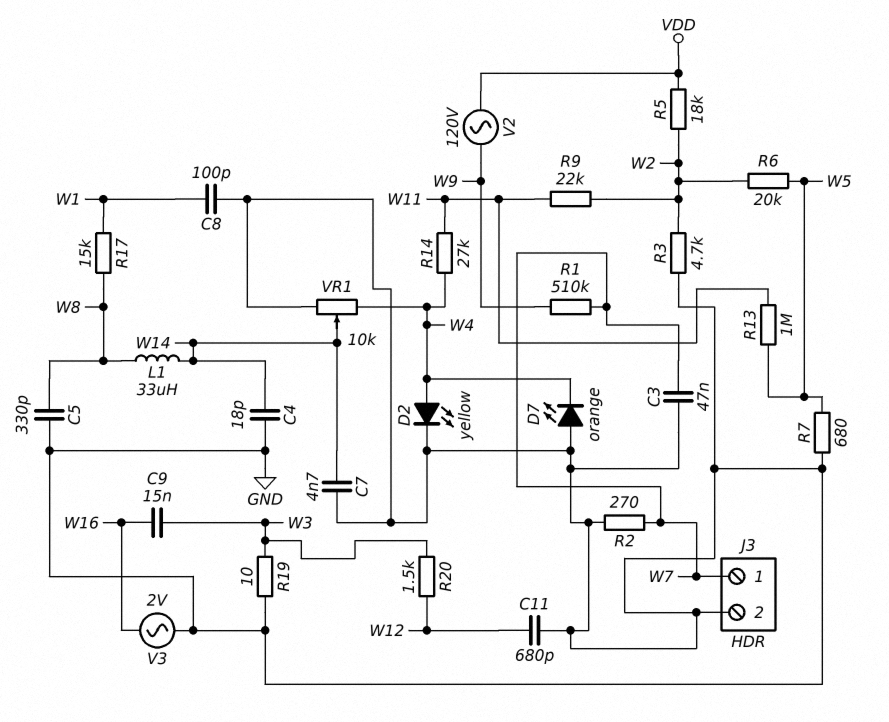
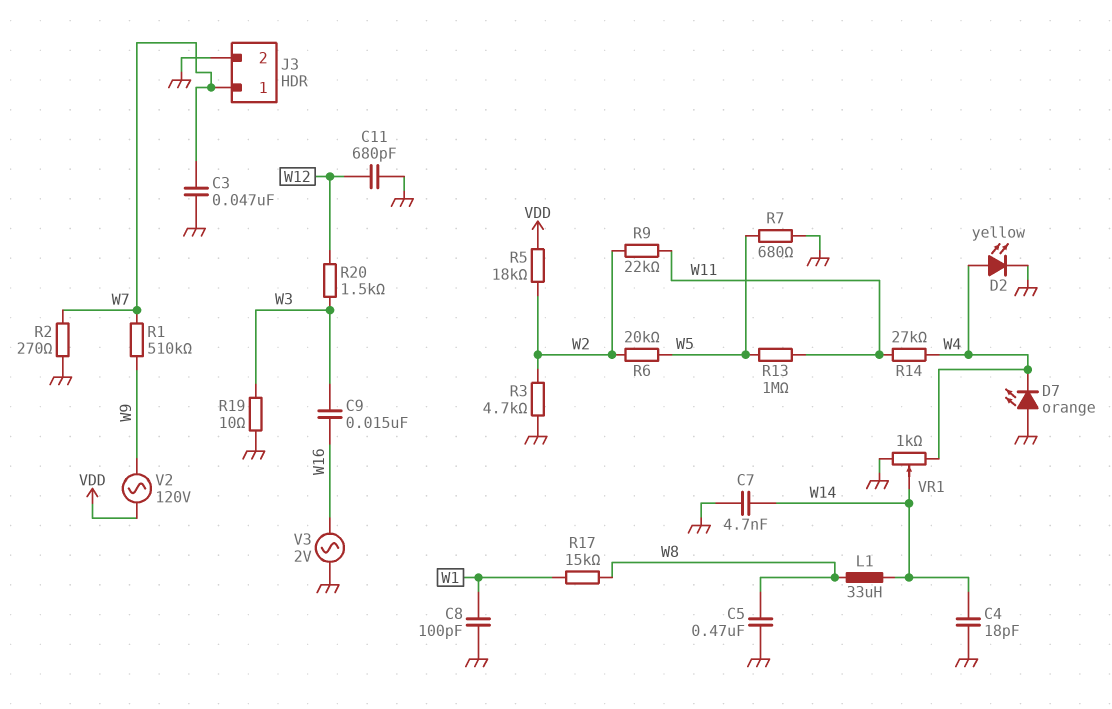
C5: 330pF (GND, W8) -> 470nF (GND, W8)
VR1: 10k (GND, W4, wiper W14) -> 1k (GND, W4, wiper W14)

